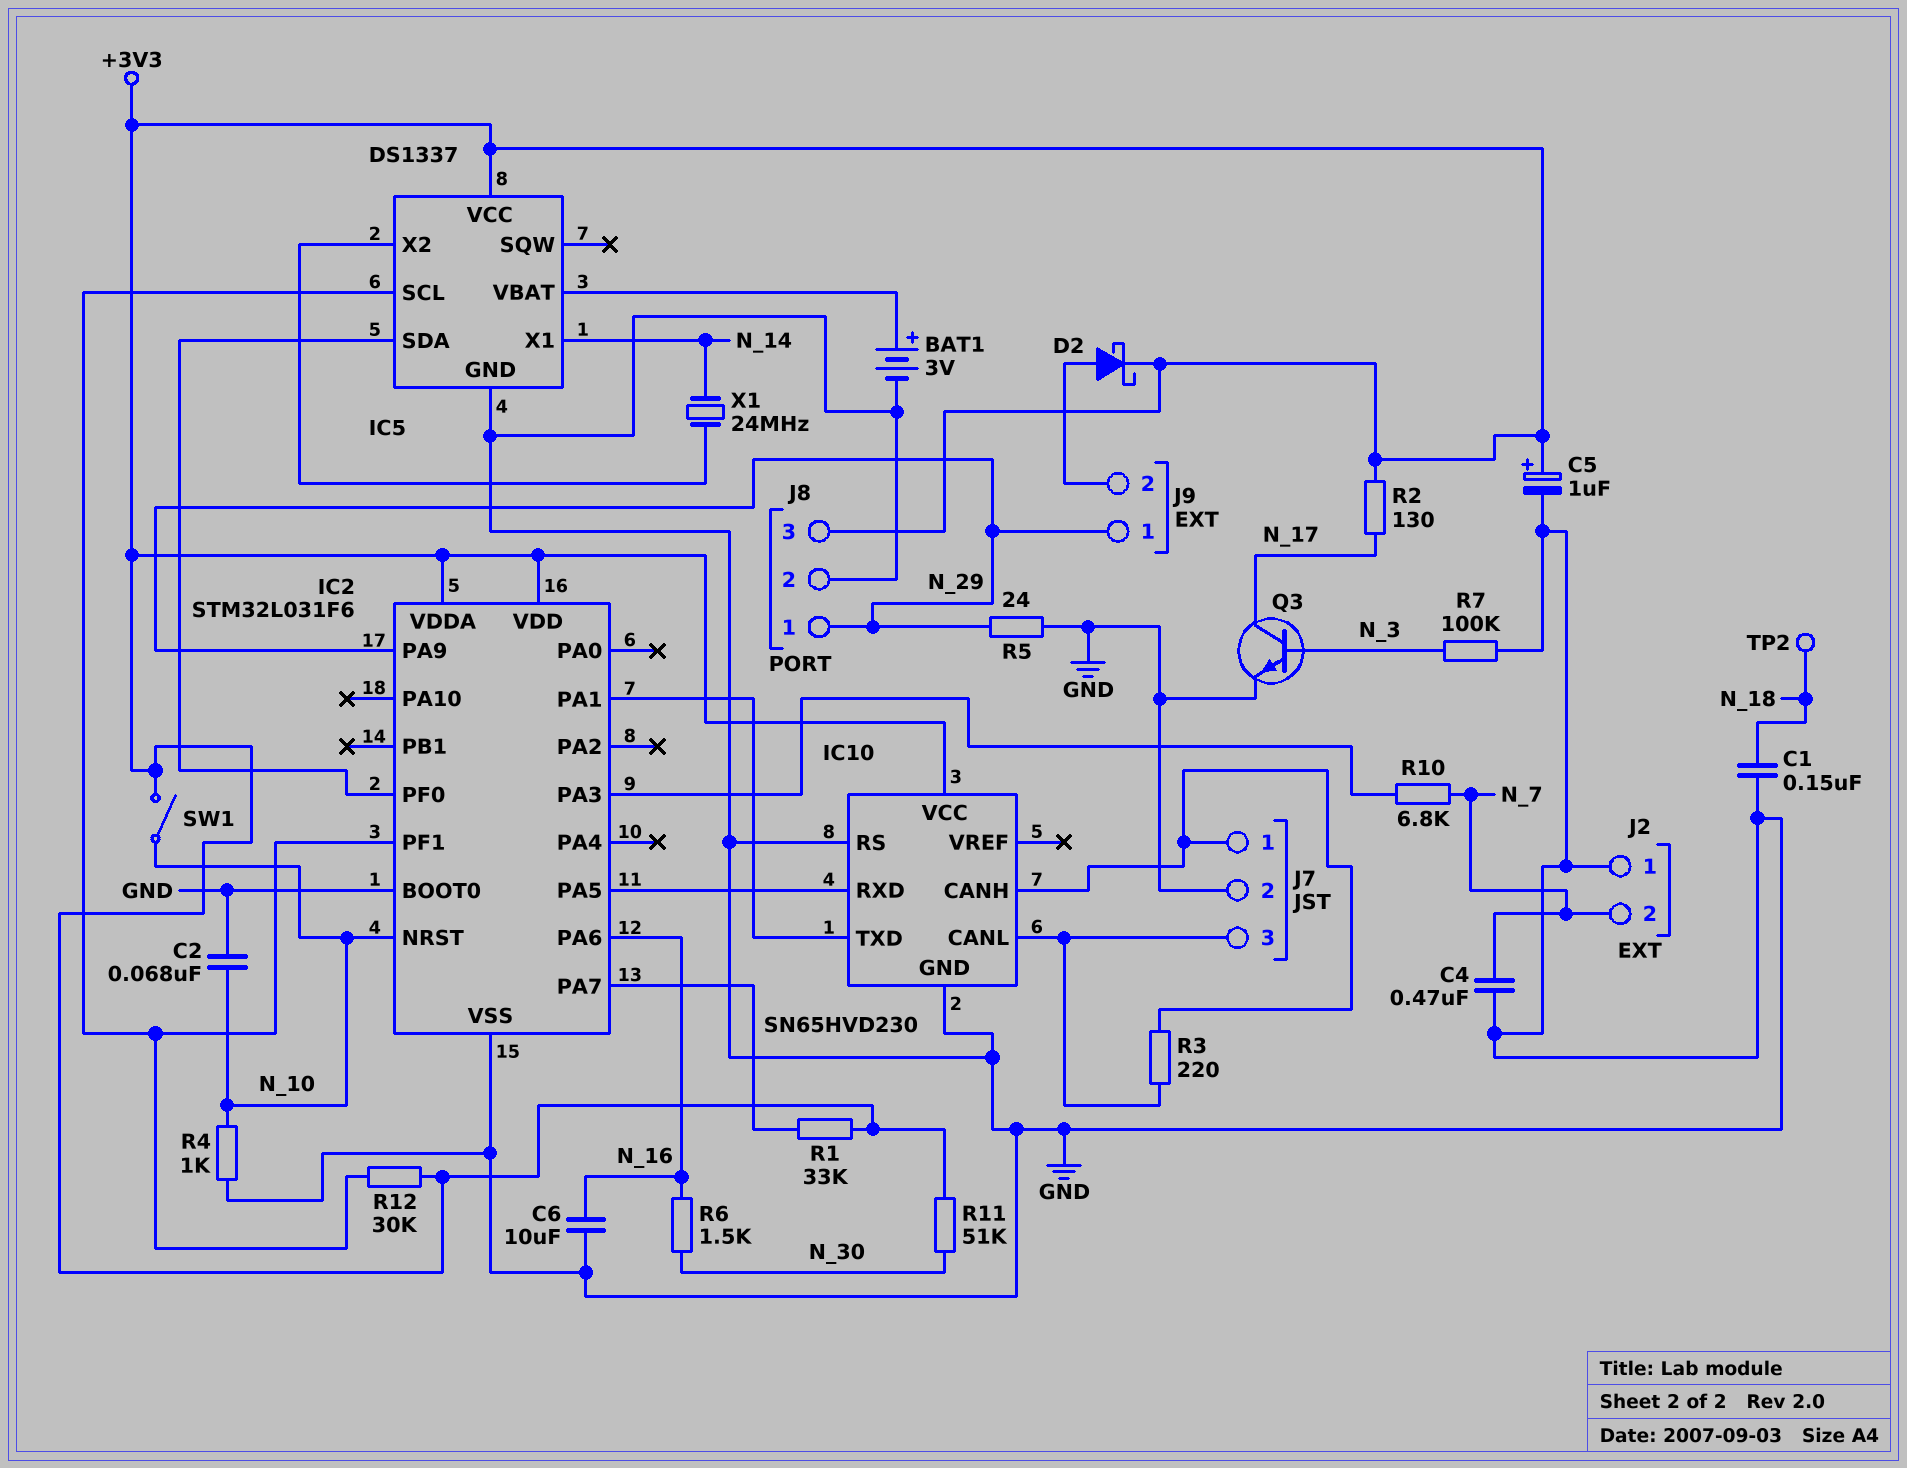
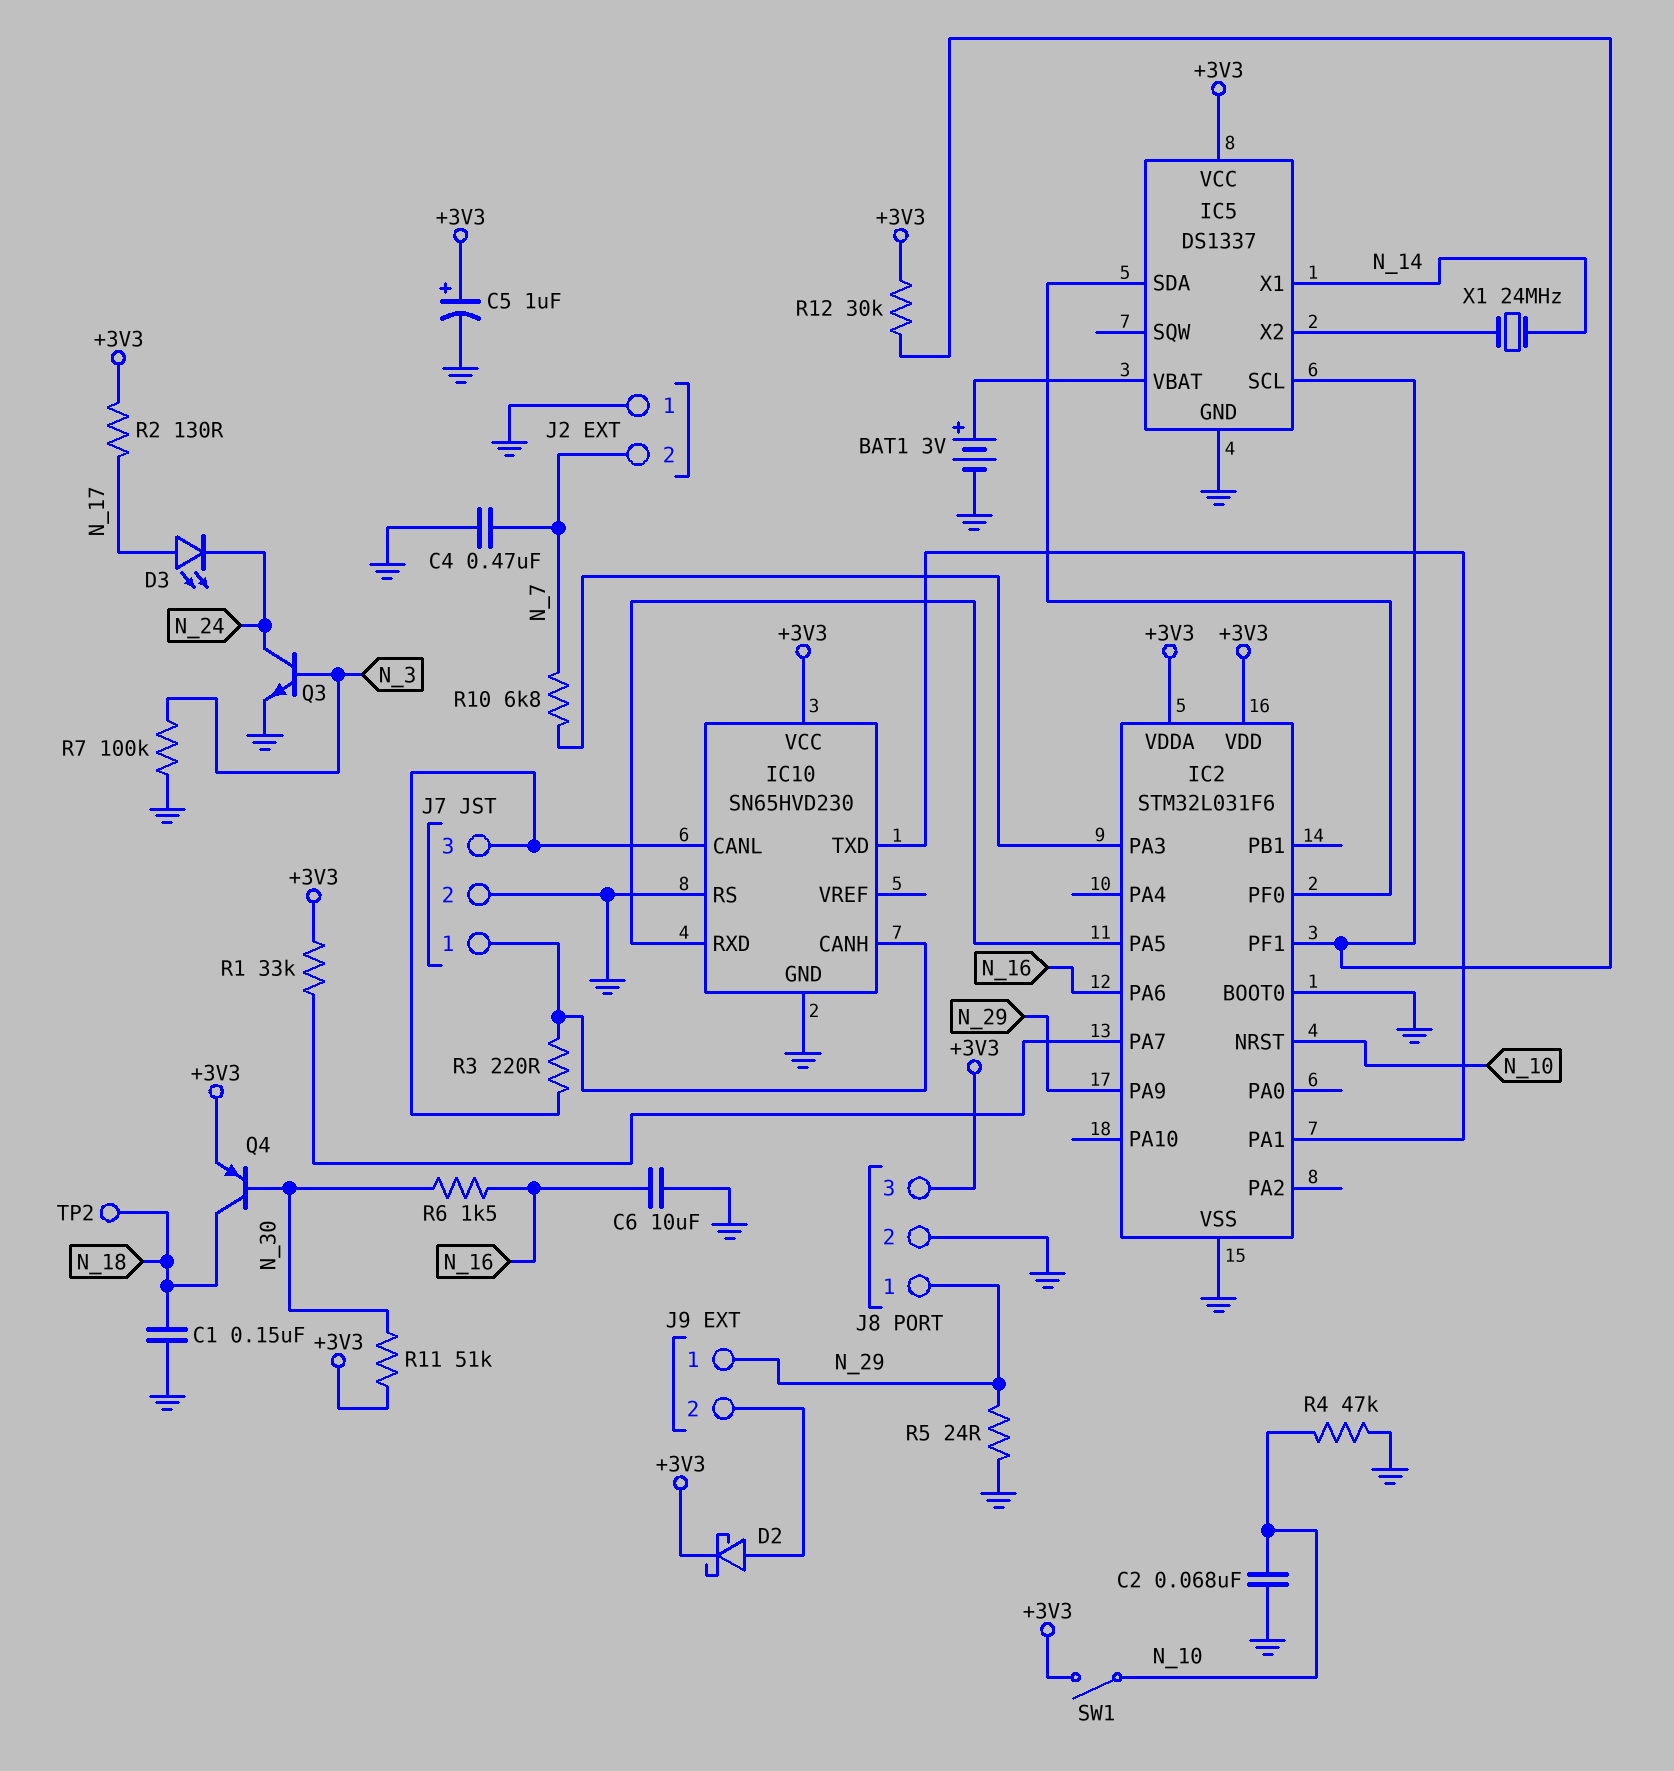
D3: none -> LED (A N_17, K N_24)
Q3: NPN (B N_3, C N_17, E GND) -> NPN (B N_3, C N_24, E GND)
Q4: none -> PNP (B N_30, C N_18, E +3V3)
R4: 1k (GND, N_10) -> 47k (GND, N_10)

